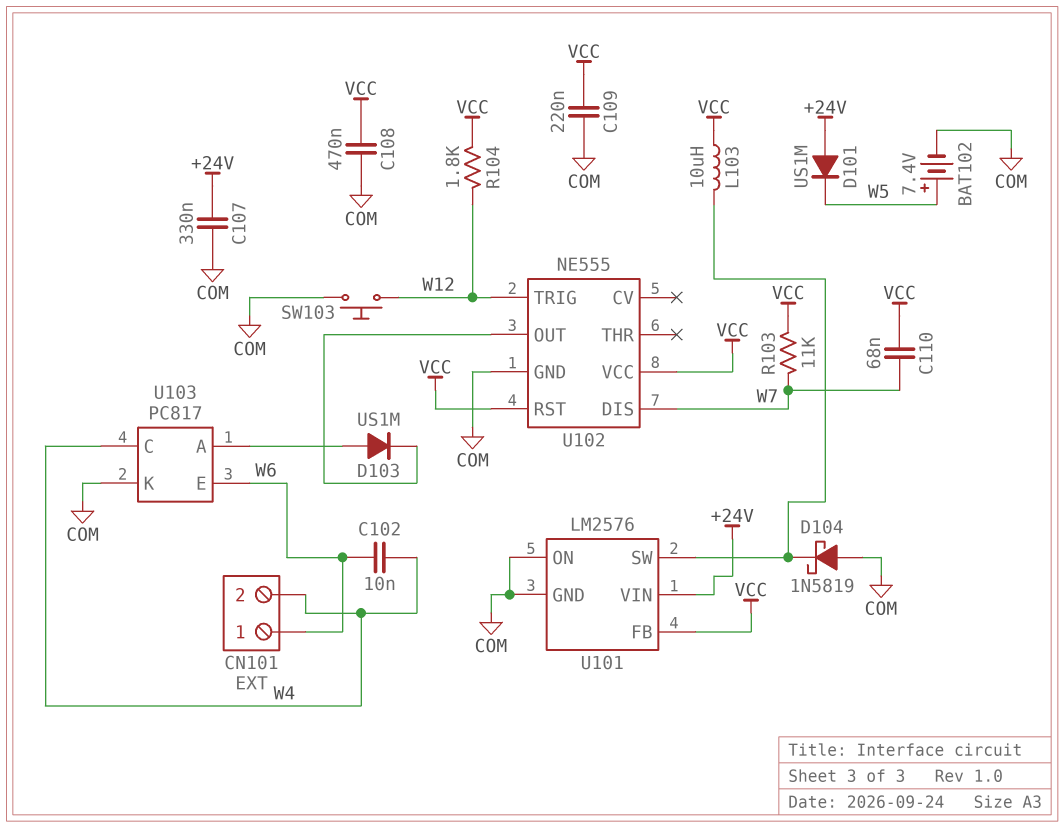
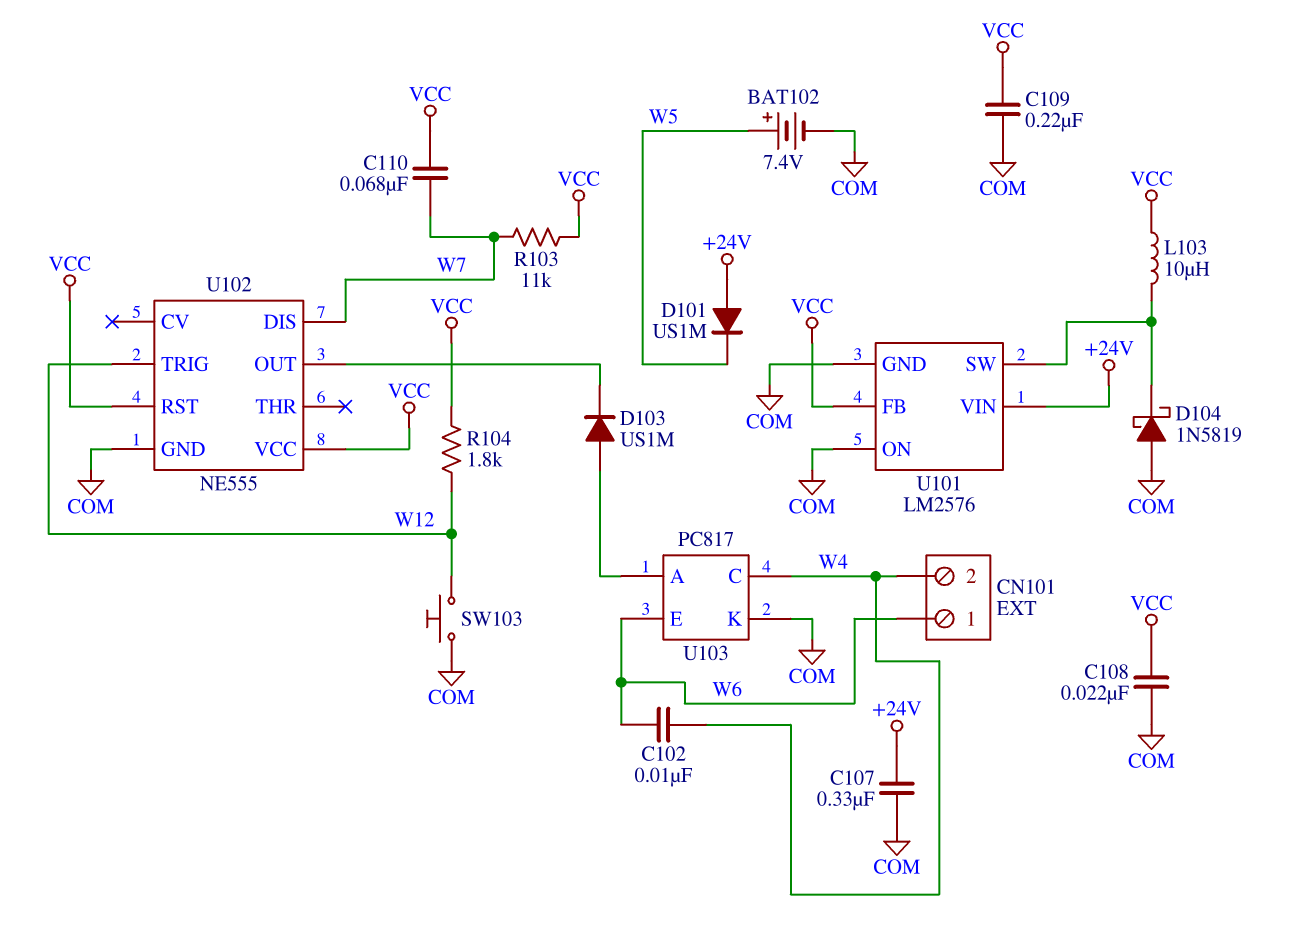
C108: 470nF (COM, VCC) -> 22nF (COM, VCC)

